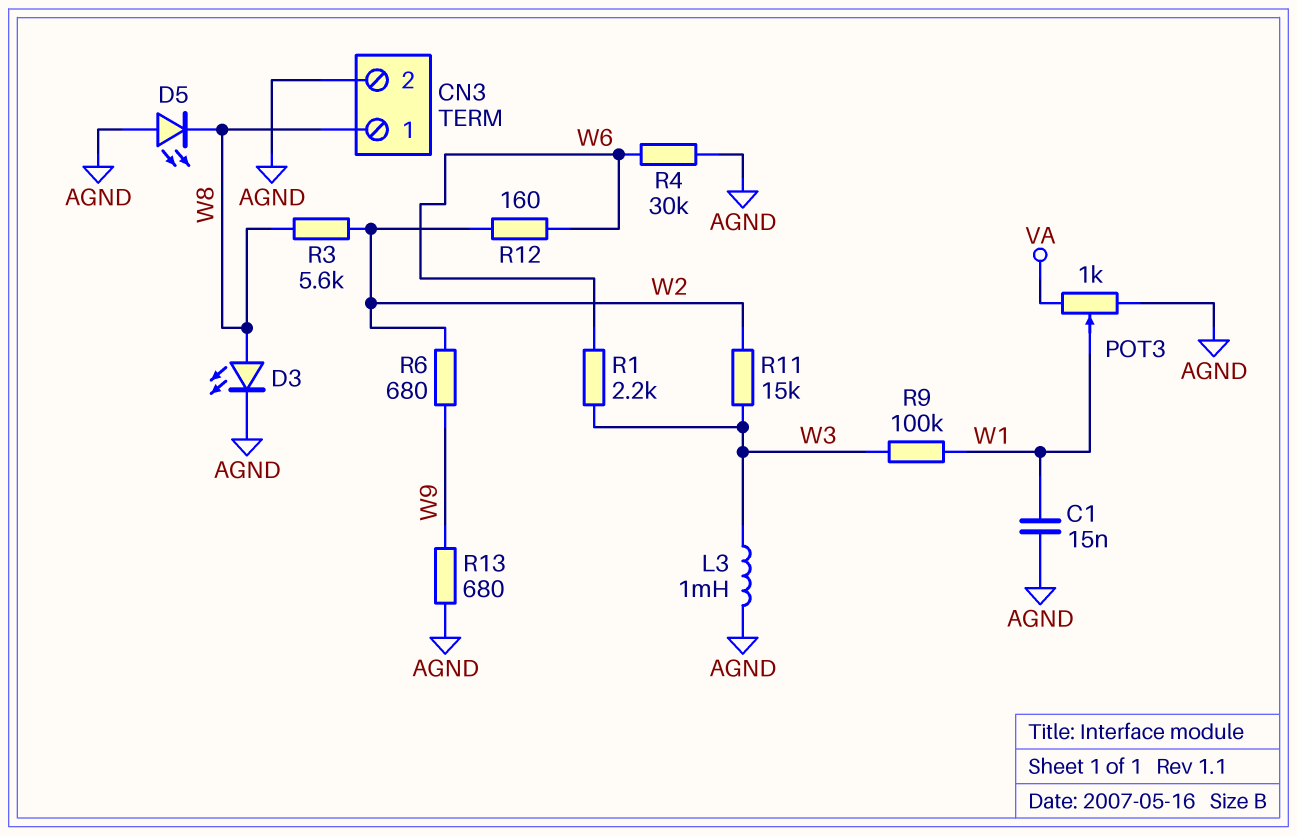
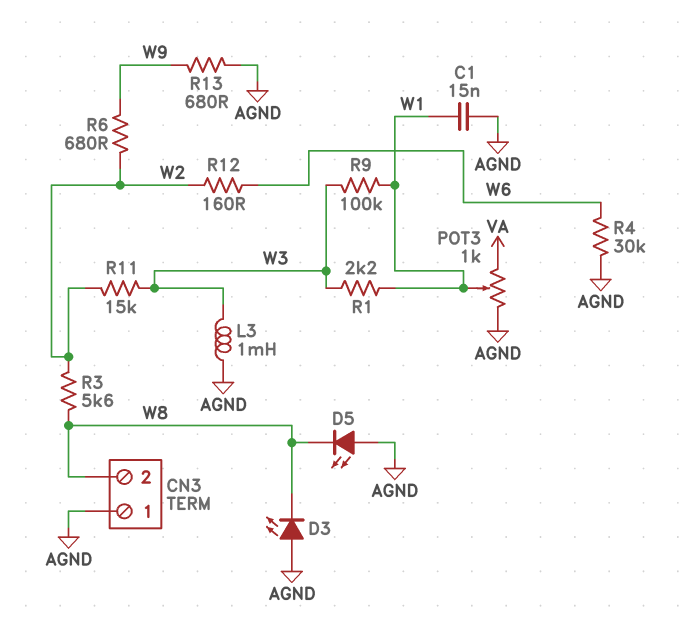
CN3 pin 1: W8 -> AGND
CN3 pin 2: AGND -> W8
D3: LED (A W8, K AGND) -> LED (A AGND, K W8)
R1: 2.2k (W3, W6) -> 2.2k (W1, W3)

